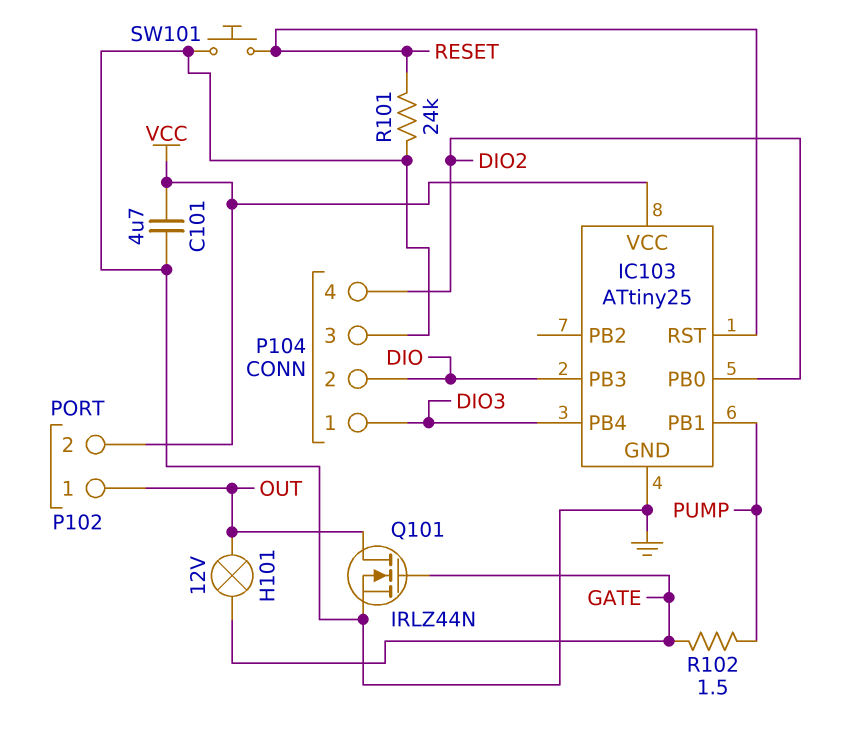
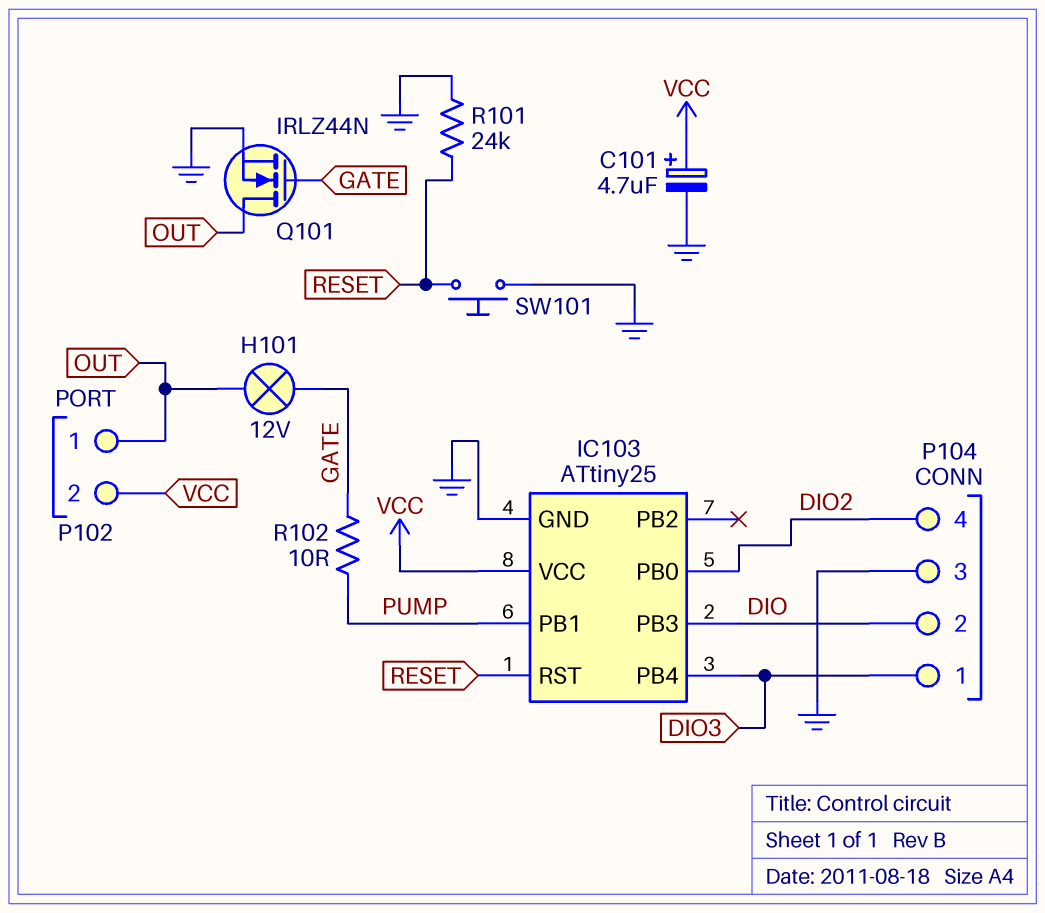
C101: 4.7uF (GND, VCC) -> 4.7uF (plus VCC, minus GND)
R102: 1.5 (GATE, PUMP) -> 10 (GATE, PUMP)

